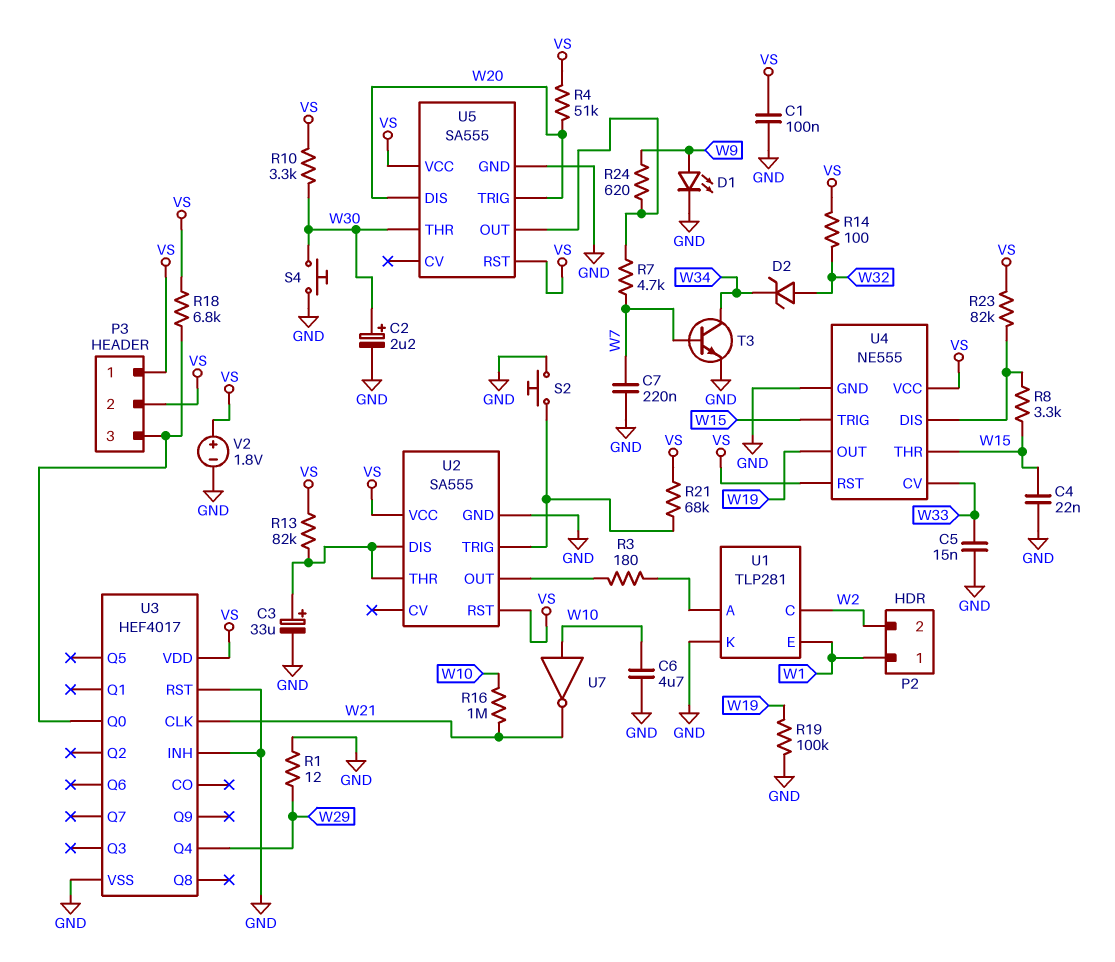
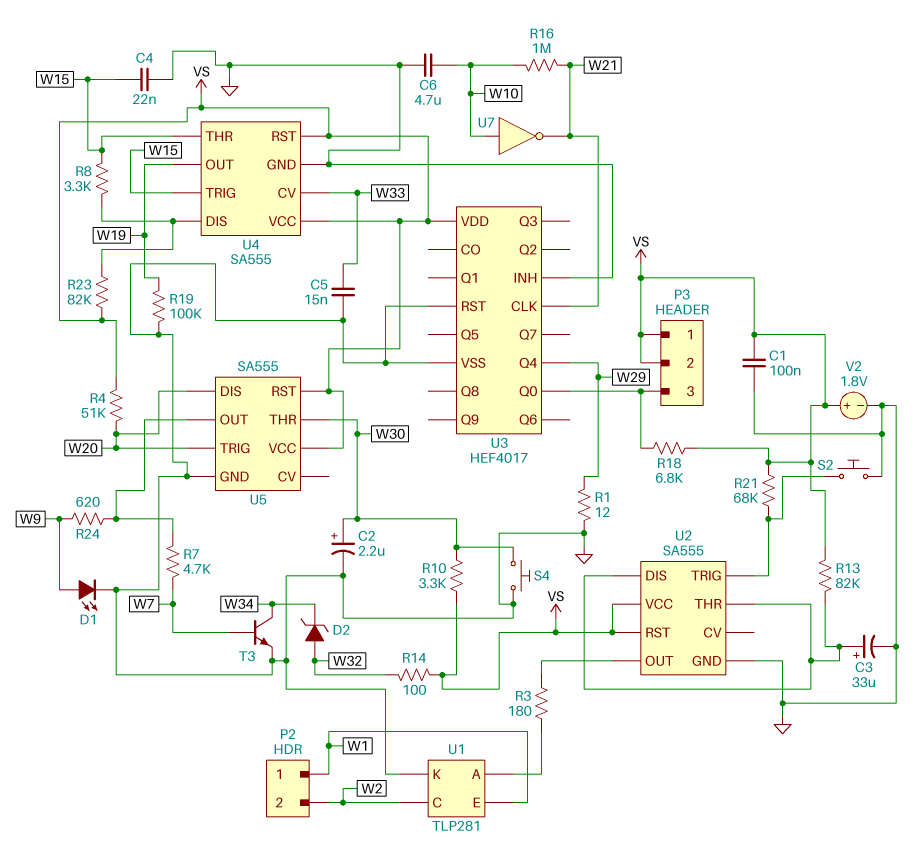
C7: 220nF (GND, W7) -> none
U4: NE555 -> SA555

